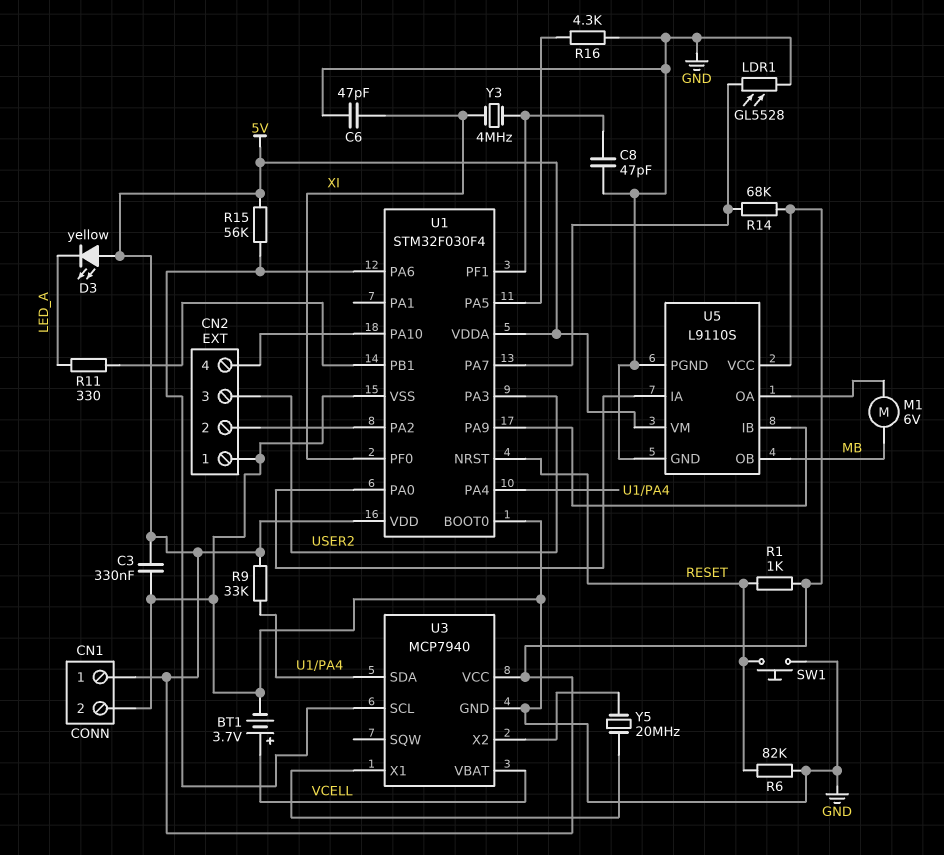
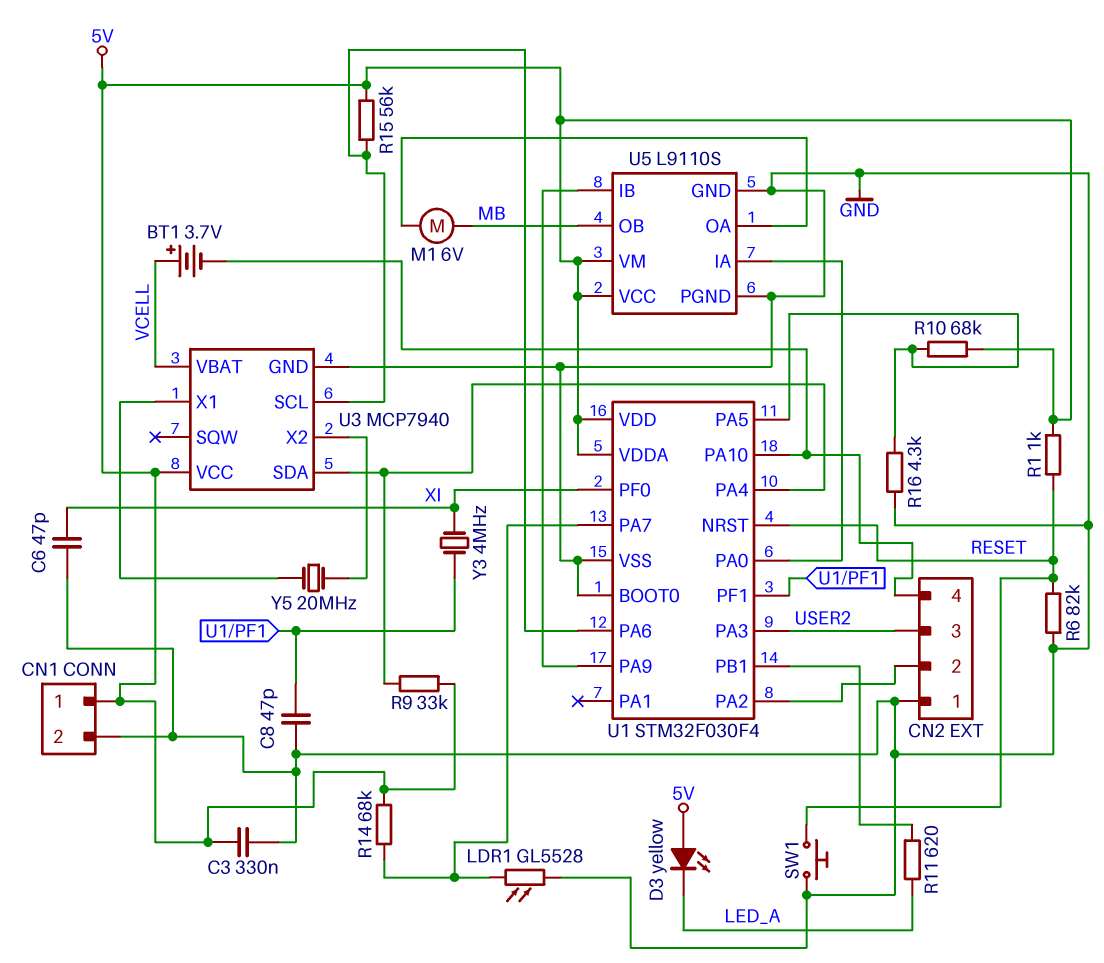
BT1: 3.7V (plus VCELL, minus GND) -> 3.7V (plus VCELL, minus CN2/4)
R10: none -> 68k (5V, U1/PA5)
R11: 330 (LED_A, U1/PB1) -> 620 (LED_A, U1/PB1)

